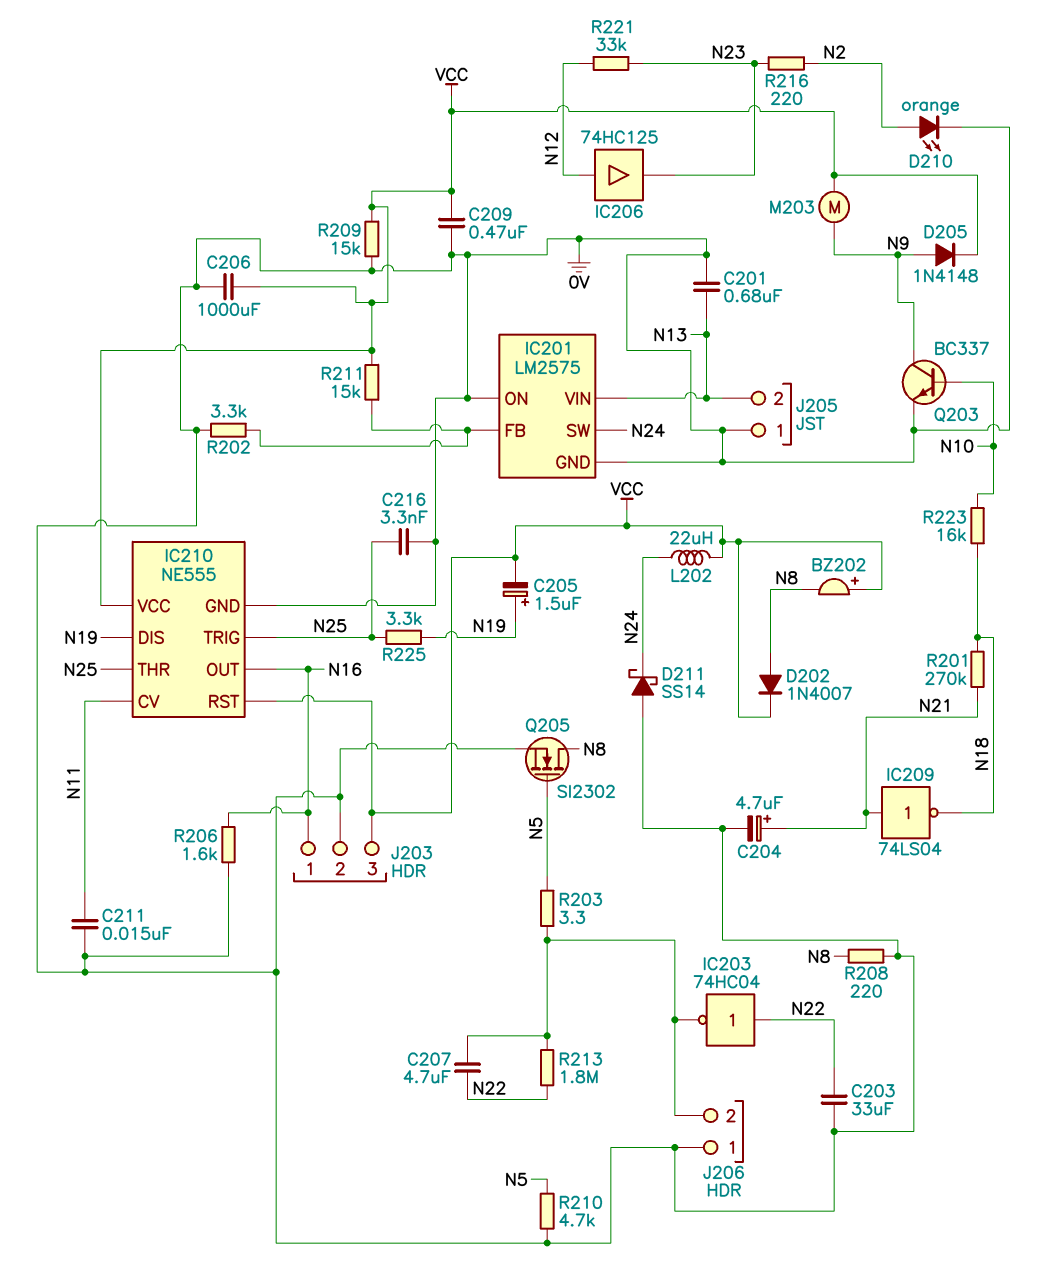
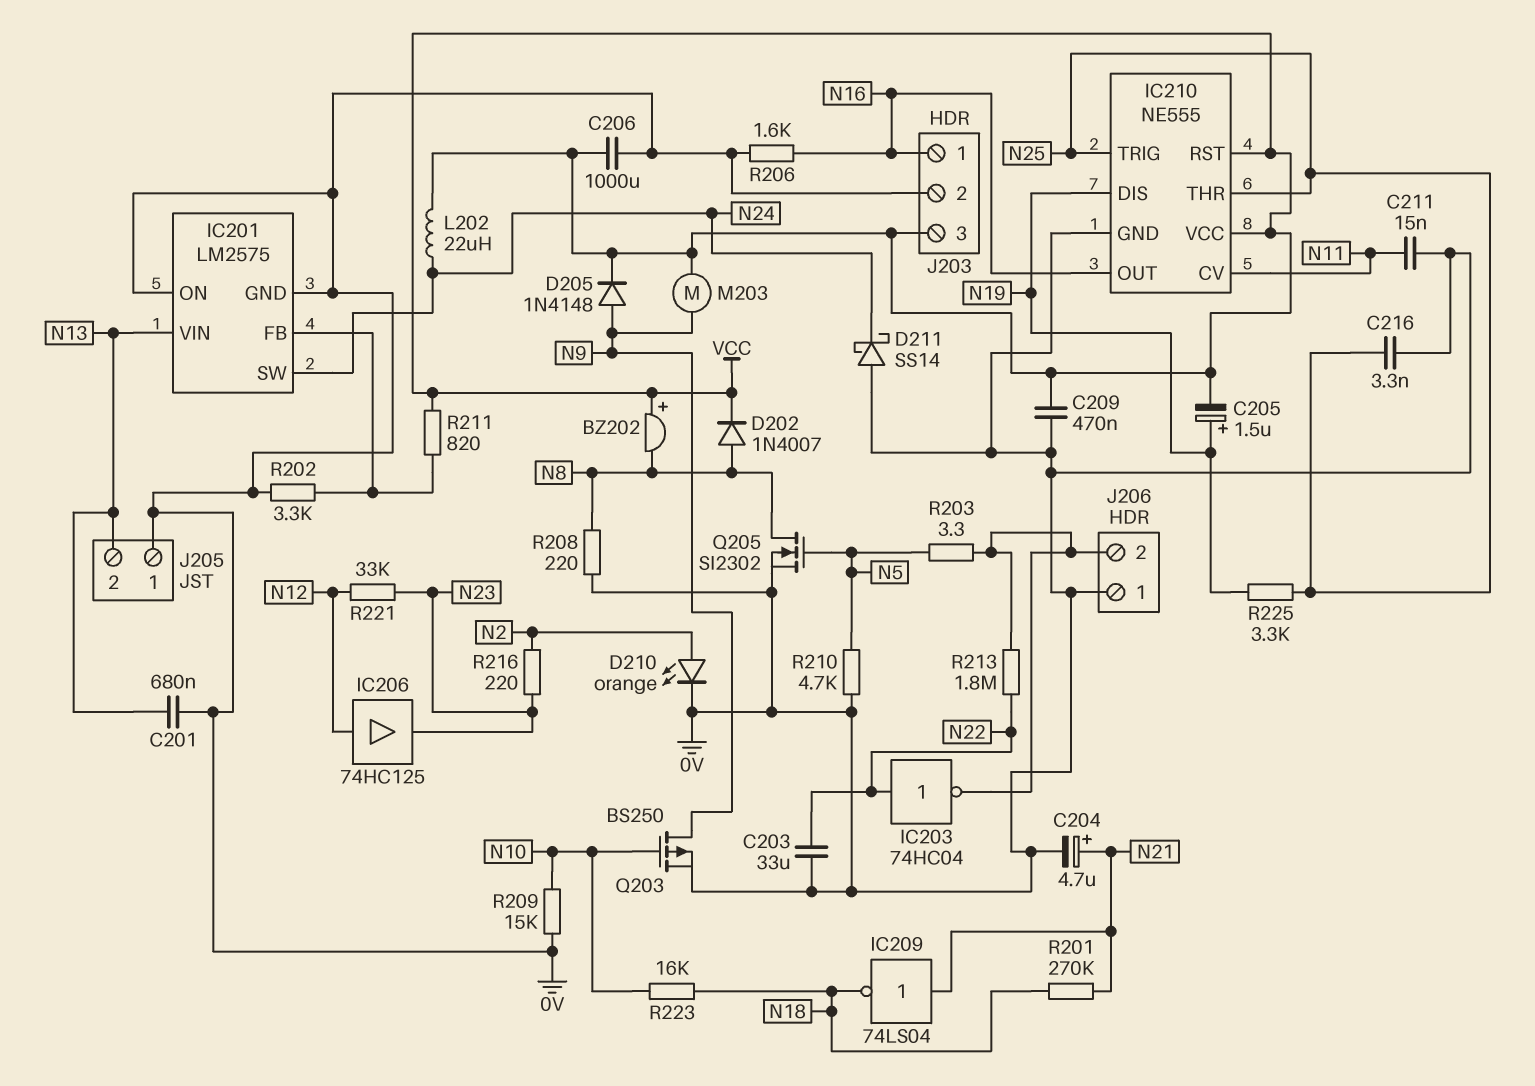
C207: 4.7uF (J206/2, N22) -> none
Q203: NPN BC337 (B N10, C N9, E 0V) -> PMOS BS250 (G N10, D N9, S 0V)
R209: 15k (0V, VCC) -> 15k (0V, N10)
R211: 15k (IC201/FB, VCC) -> 820 (IC201/FB, VCC)

